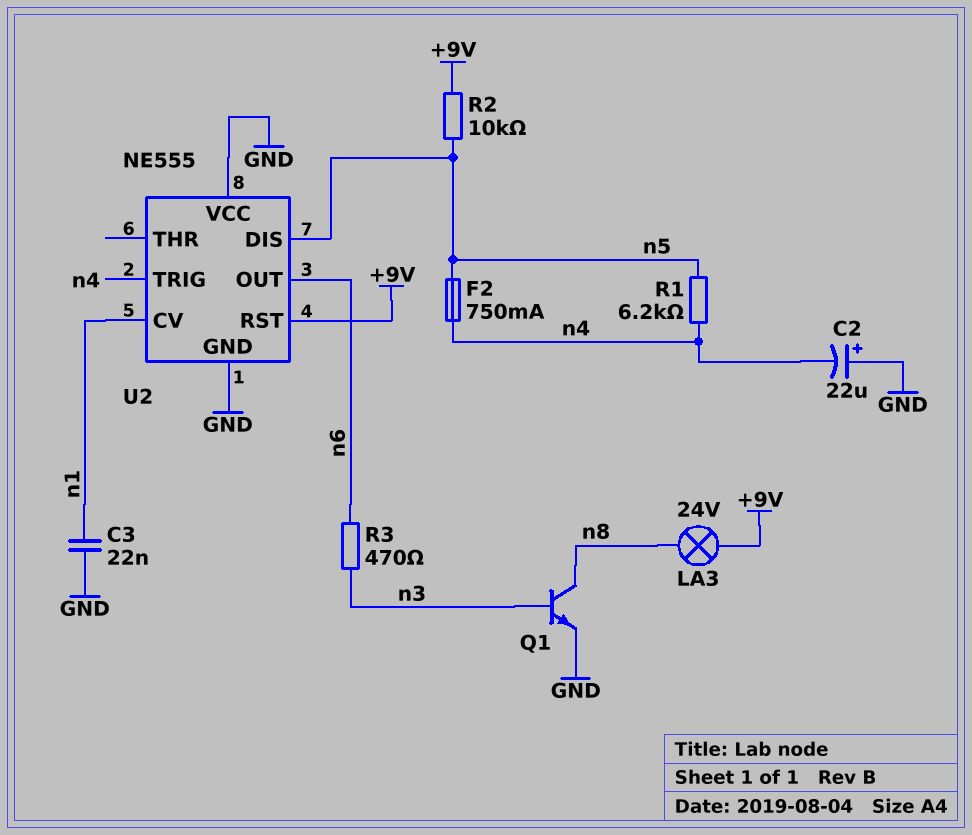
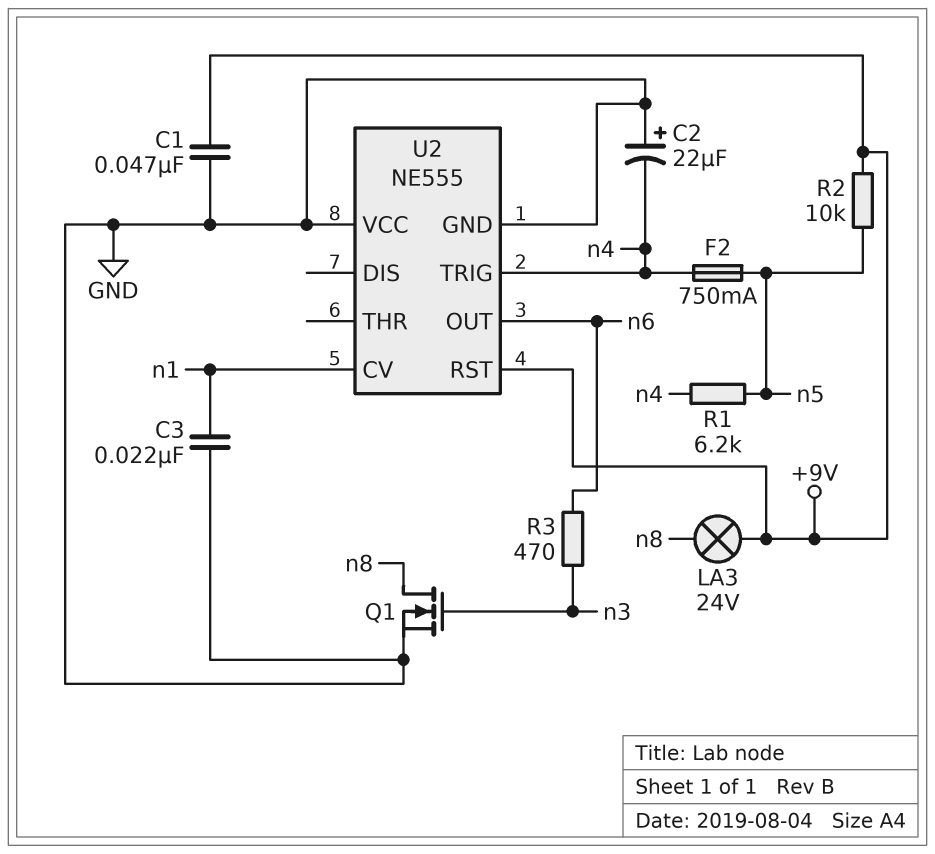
C1: none -> 47nF (+9V, GND)
Q1: NPN (B n3, C n8, E GND) -> NMOS (G n3, D n8, S GND)
U2 pin DIS: n5 -> none

